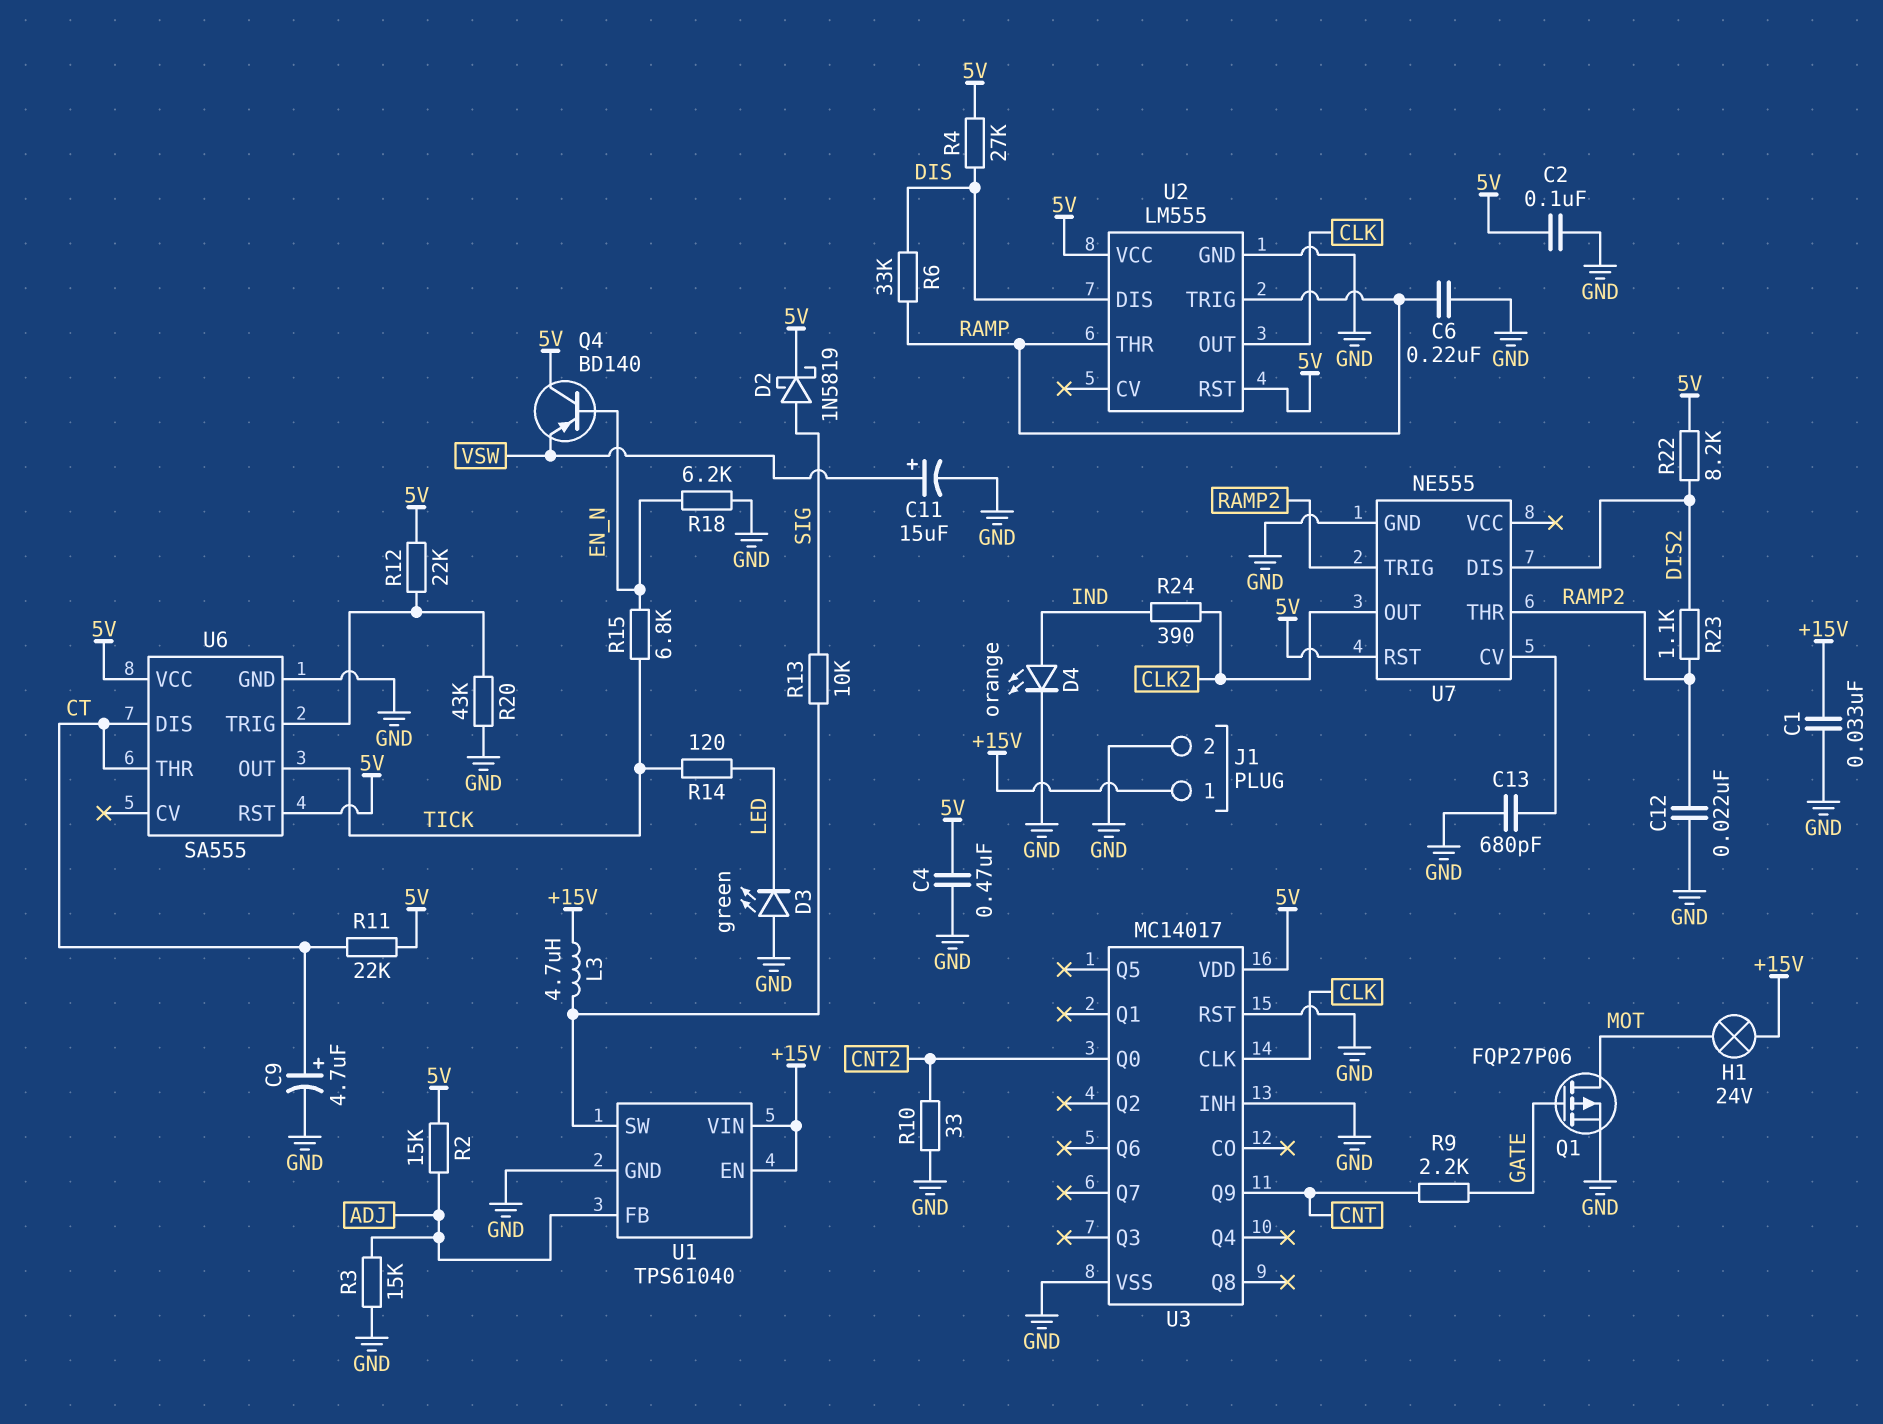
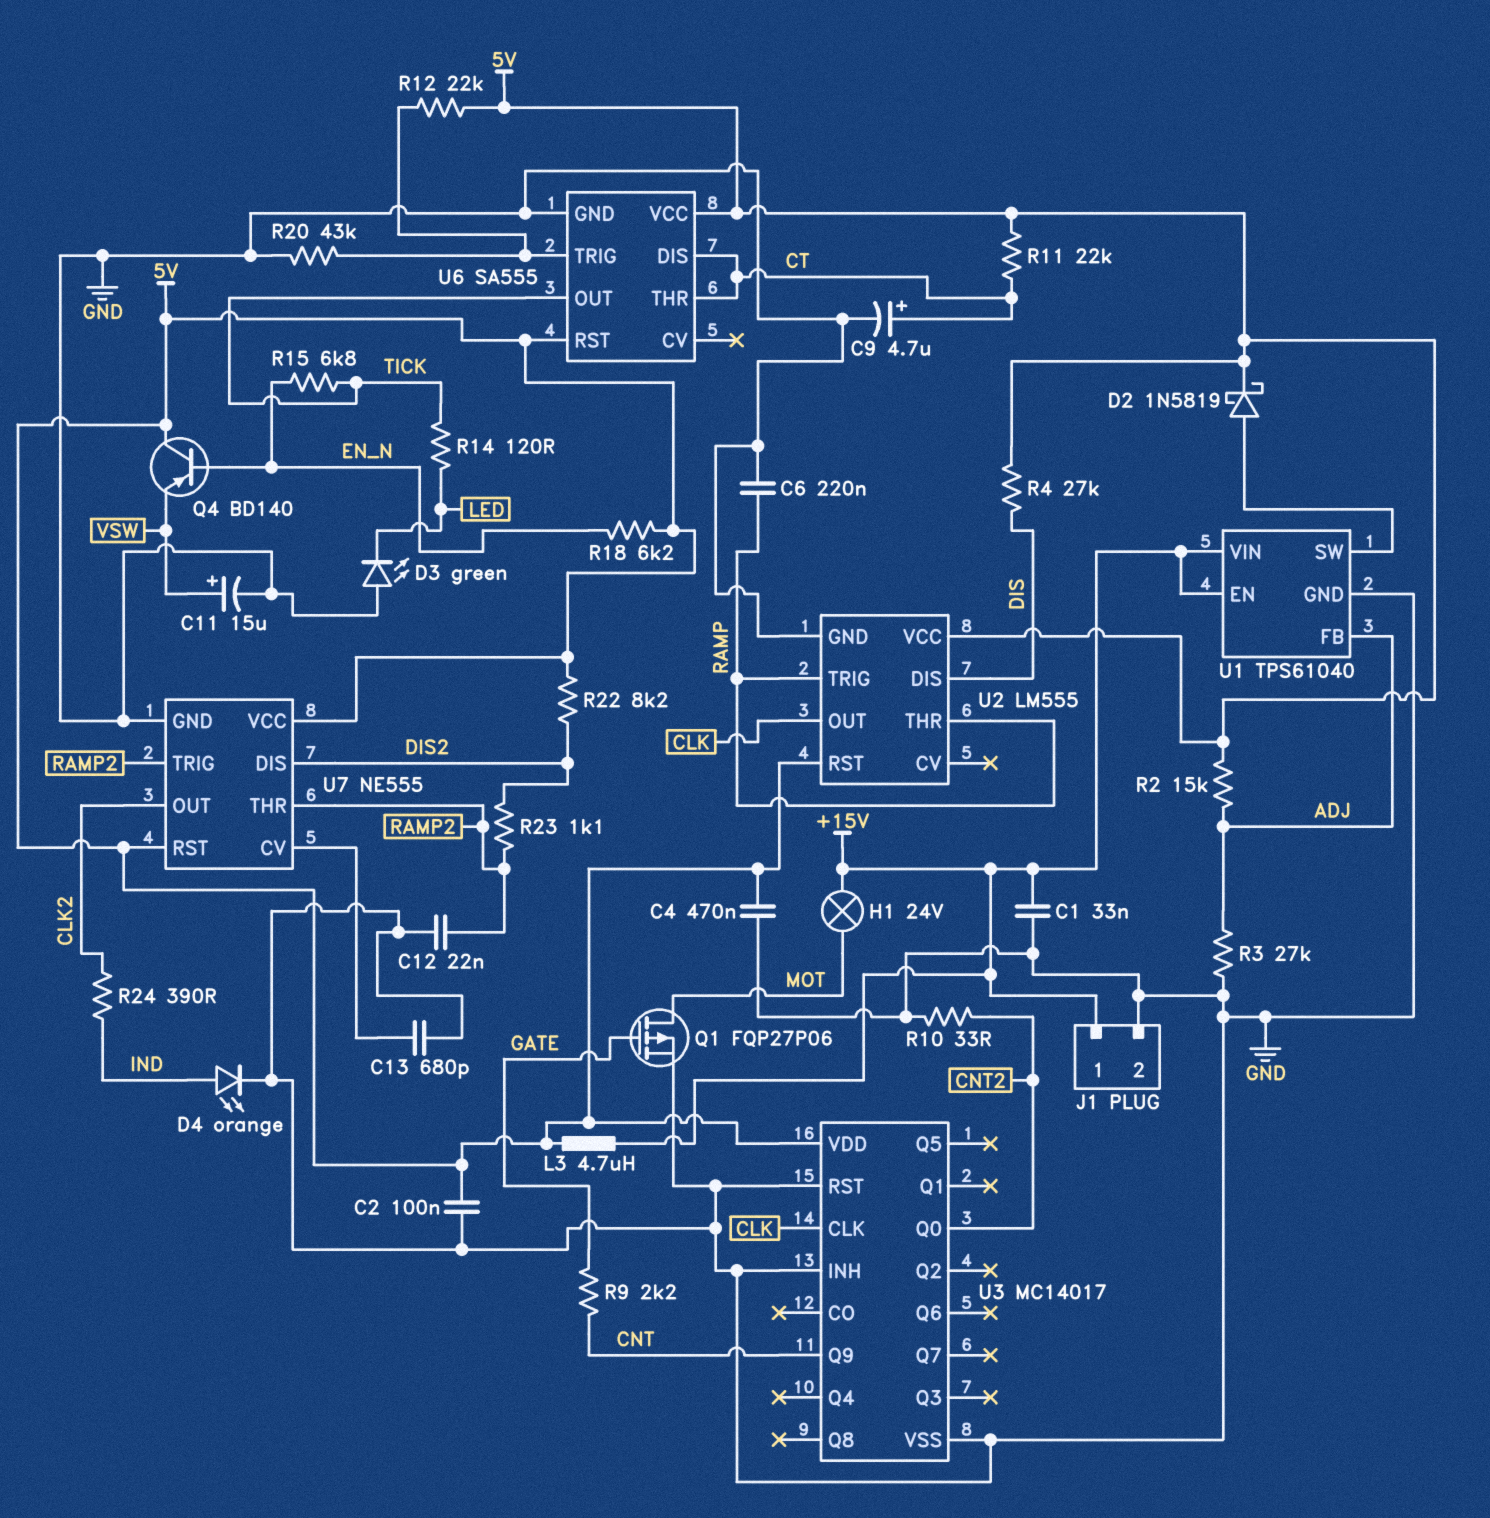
D2: schottky 1N5819 (A SIG, K 5V) -> schottky 1N5819 (A U1/SW, K 5V)
L3: 4.7uH (+15V, U1/SW) -> 4.7uH (+15V, 5V)
R3: 15k (ADJ, GND) -> 27k (ADJ, GND)
R6: 33k (DIS, RAMP) -> none
R13: 10k (SIG, U1/SW) -> none
R18: 6.2k (EN_N, GND) -> 6.2k (5V, EN_N)
U7 pin VCC: none -> 5V

